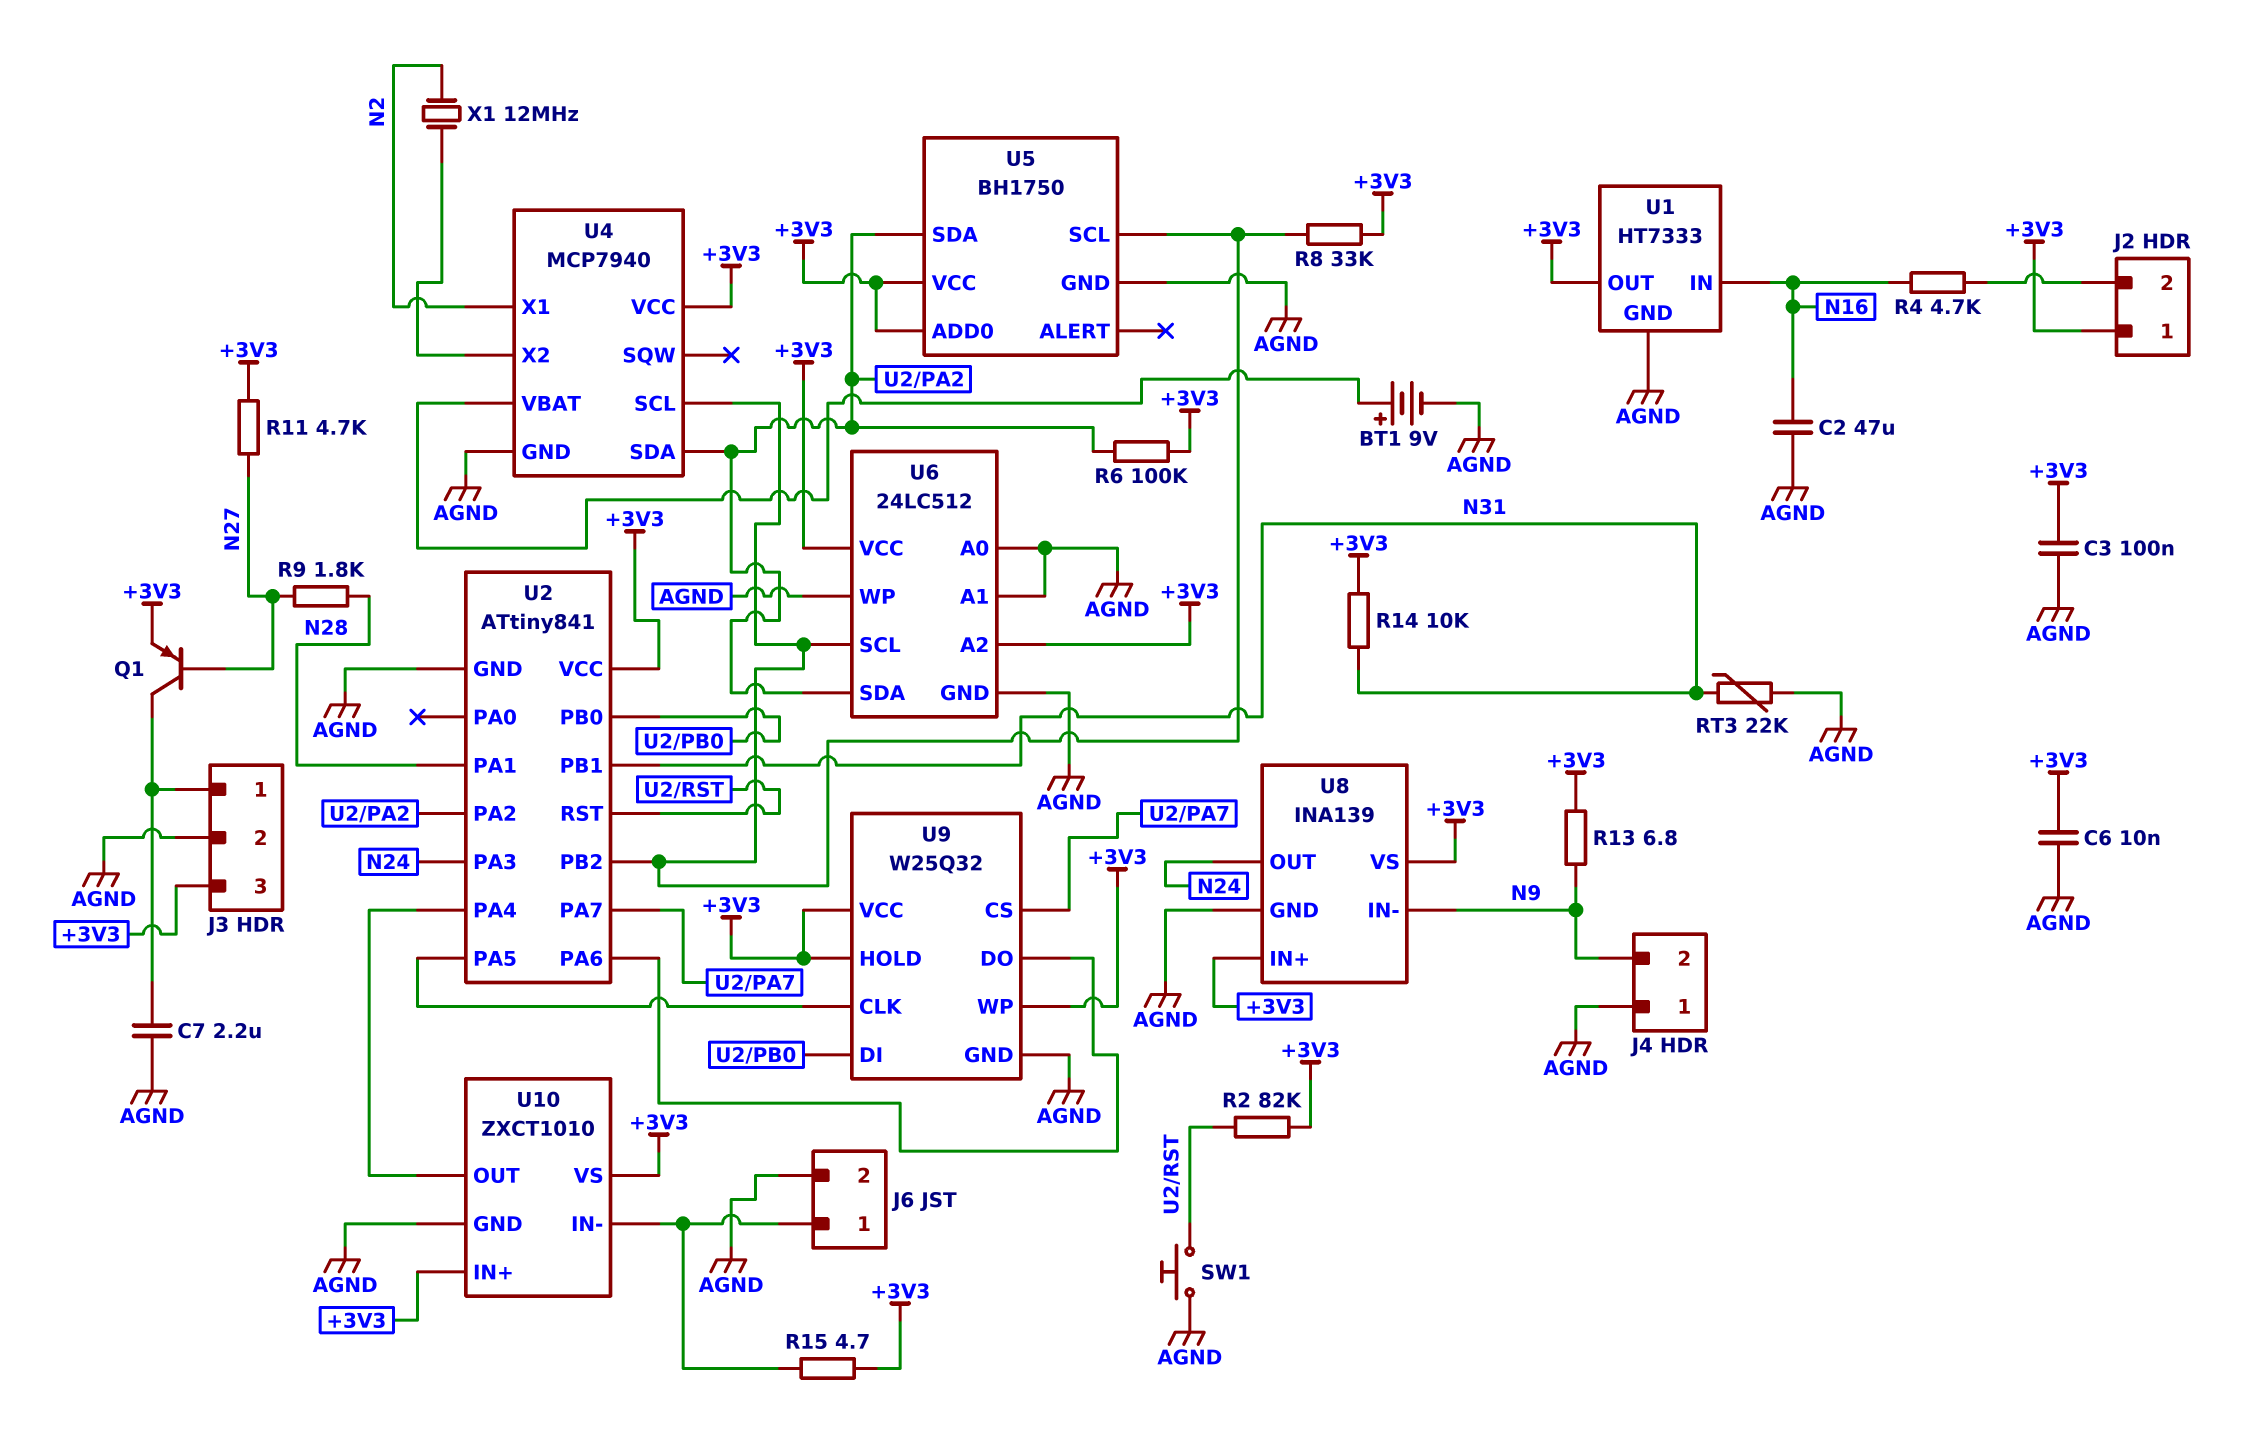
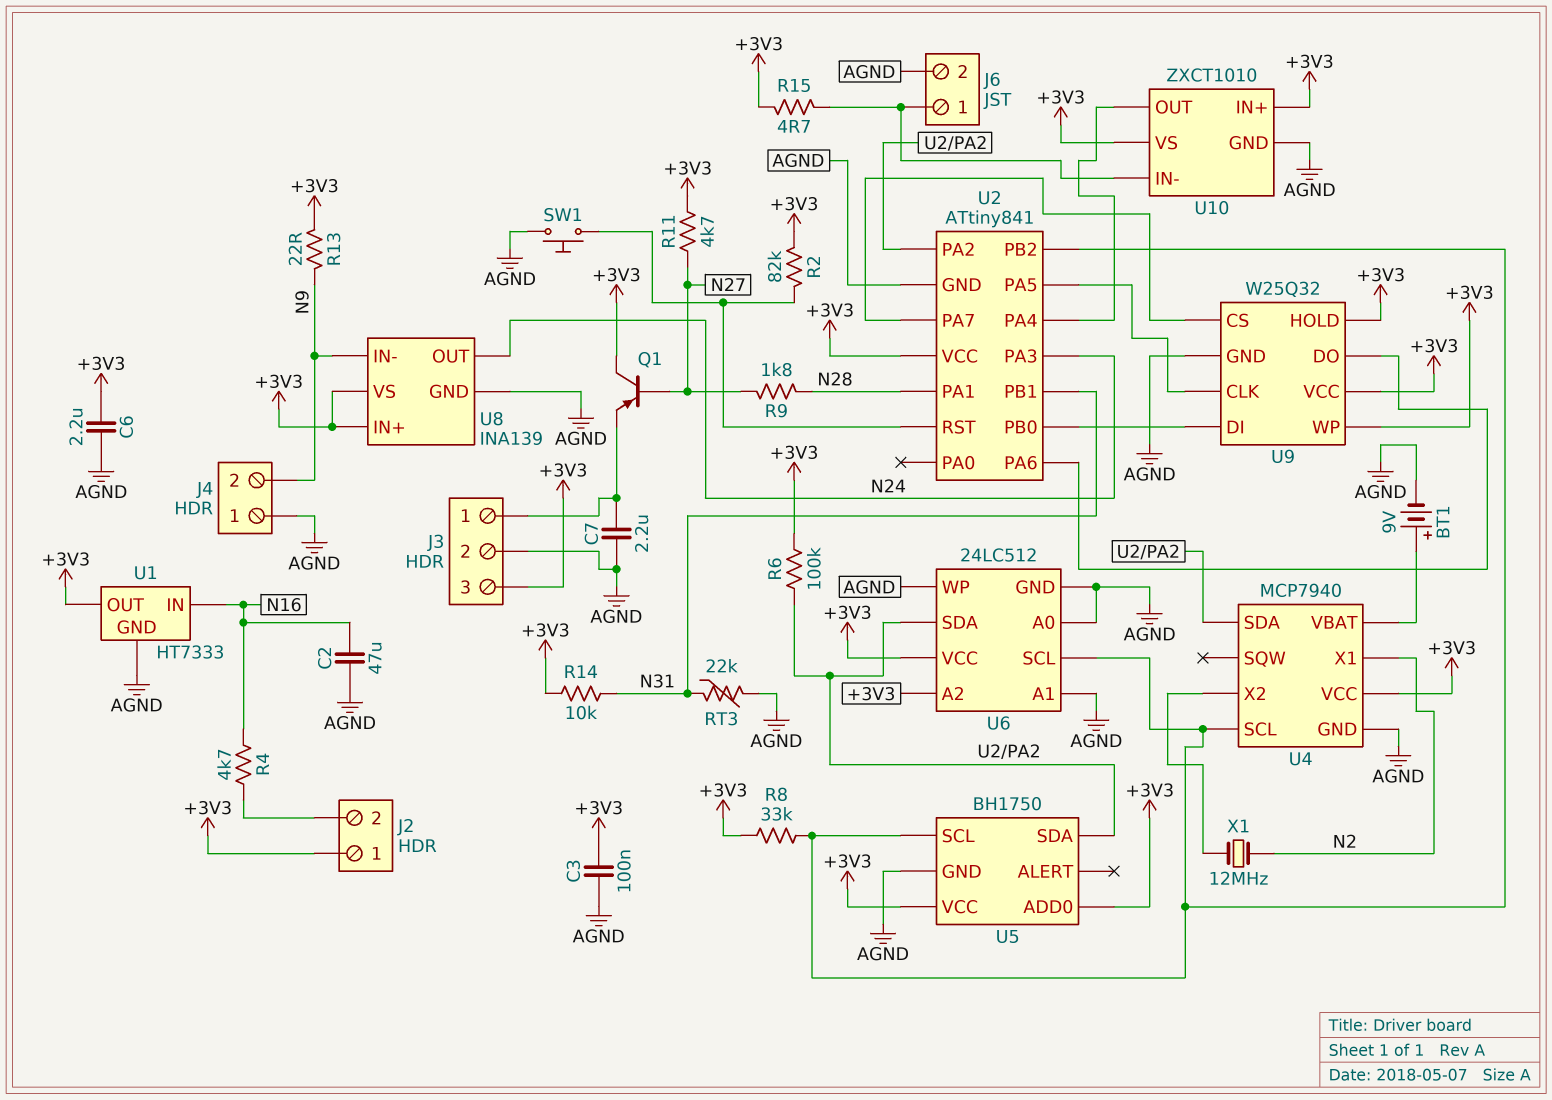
C6: 10nF (+3V3, AGND) -> 2.2uF (+3V3, AGND)
Q1: PNP (B N27, C J3/1, E +3V3) -> PNP (B N27, C +3V3, E J3/1)
R13: 6.8 (+3V3, N9) -> 22 (+3V3, N9)

